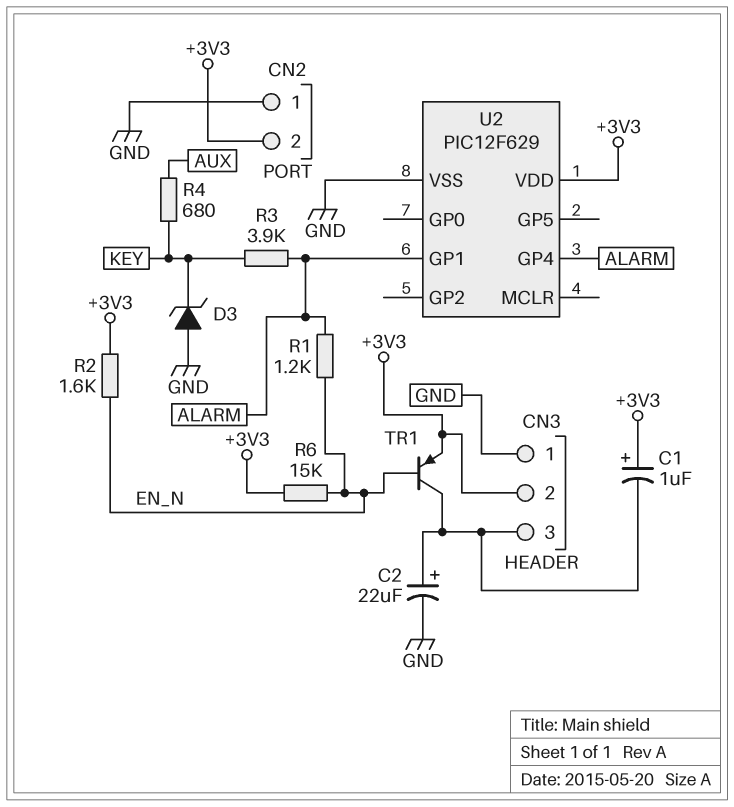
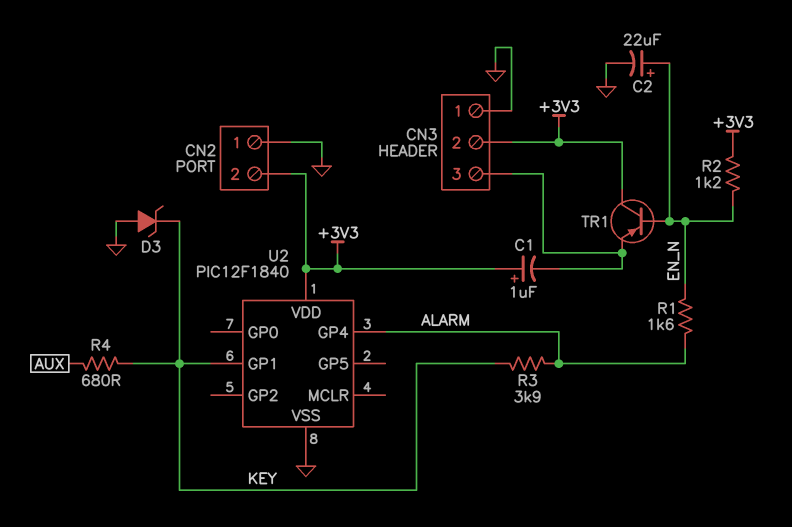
C2: 22uF (plus CN3/3, minus GND) -> 22uF (plus EN_N, minus GND)
R1: 1.2k (ALARM, EN_N) -> 1.6k (ALARM, EN_N)
R2: 1.6k (+3V3, EN_N) -> 1.2k (+3V3, EN_N)
R6: 15k (+3V3, EN_N) -> none
TR1: PNP (B EN_N, C CN3/3, E +3V3) -> PNP (B EN_N, C +3V3, E CN3/3)
U2: PIC12F629 -> PIC12F1840
U2 pin GP1: ALARM -> KEY

